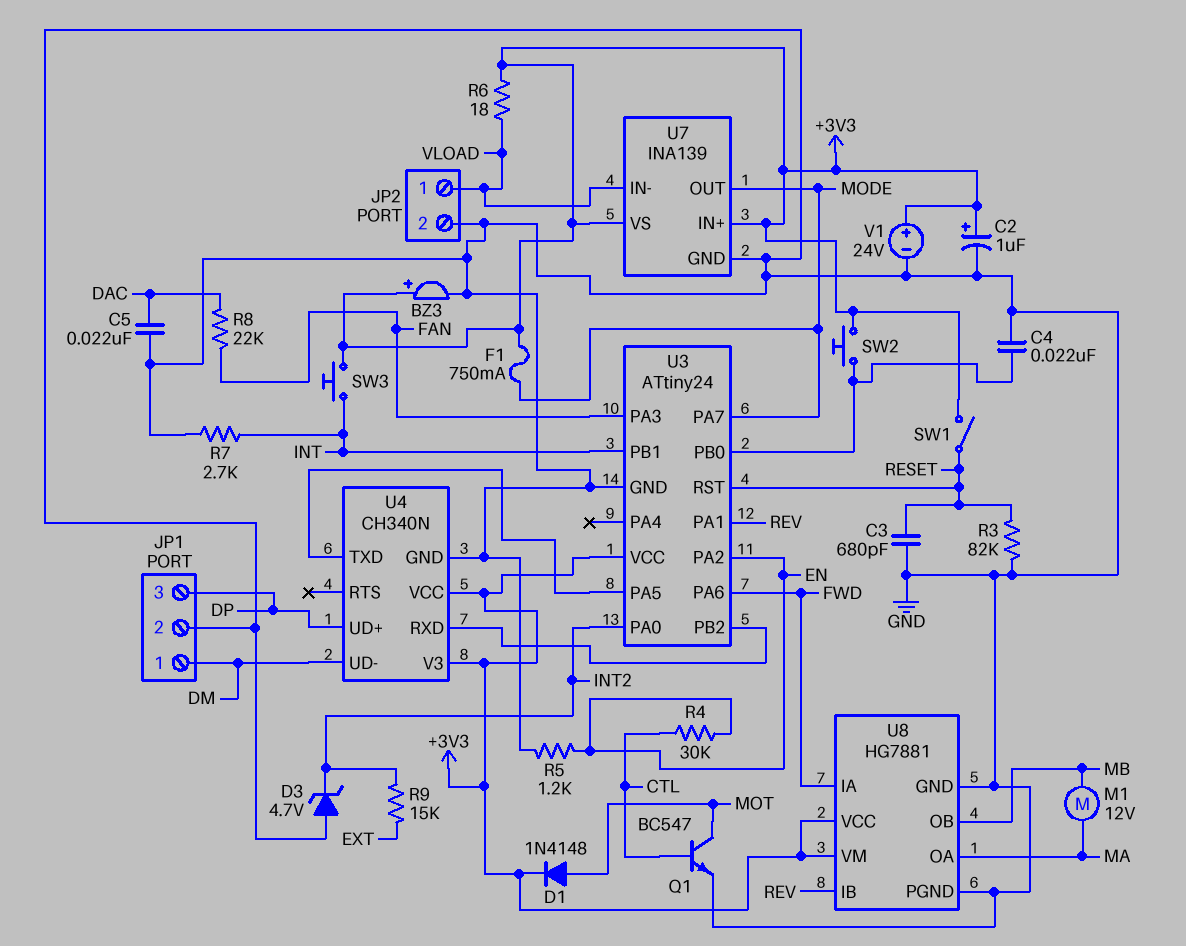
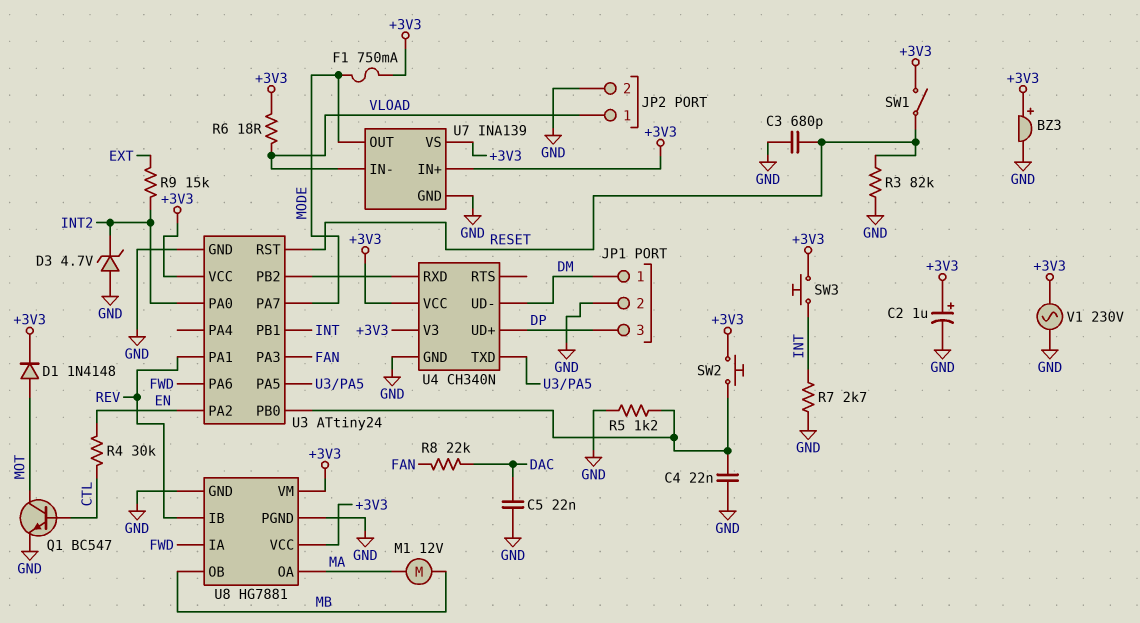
R5: 1.2k (EN, GND) -> 1.2k (GND, U3/PB0)
V1: 24V (plus +3V3, minus GND) -> AC 230V (+3V3, GND)

